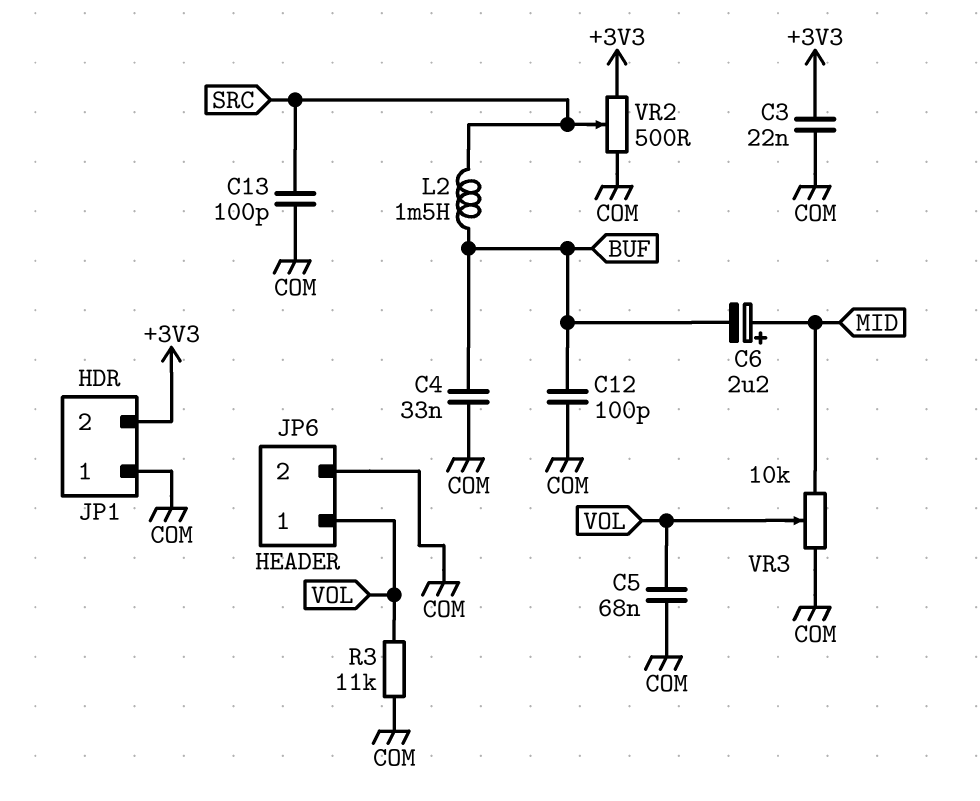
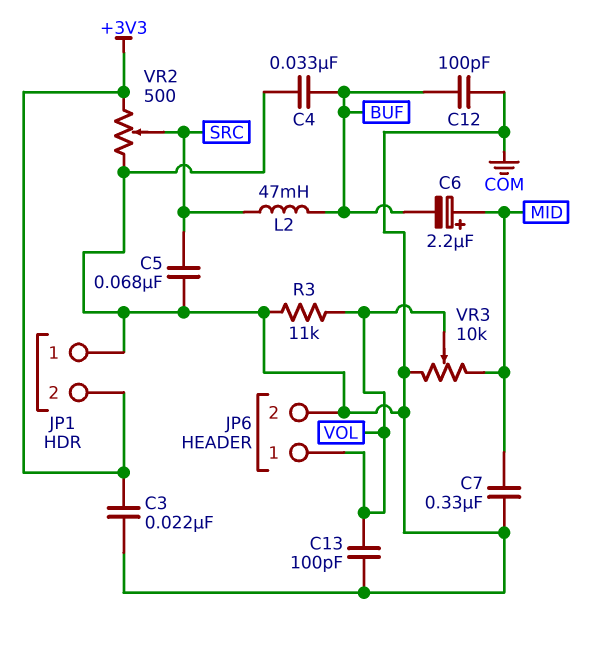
C5: 68nF (COM, VOL) -> 68nF (COM, SRC)
C7: none -> 330nF (COM, MID)
C13: 100pF (COM, SRC) -> 100pF (COM, VOL)
L2: 1.5mH (BUF, SRC) -> 47mH (BUF, SRC)

